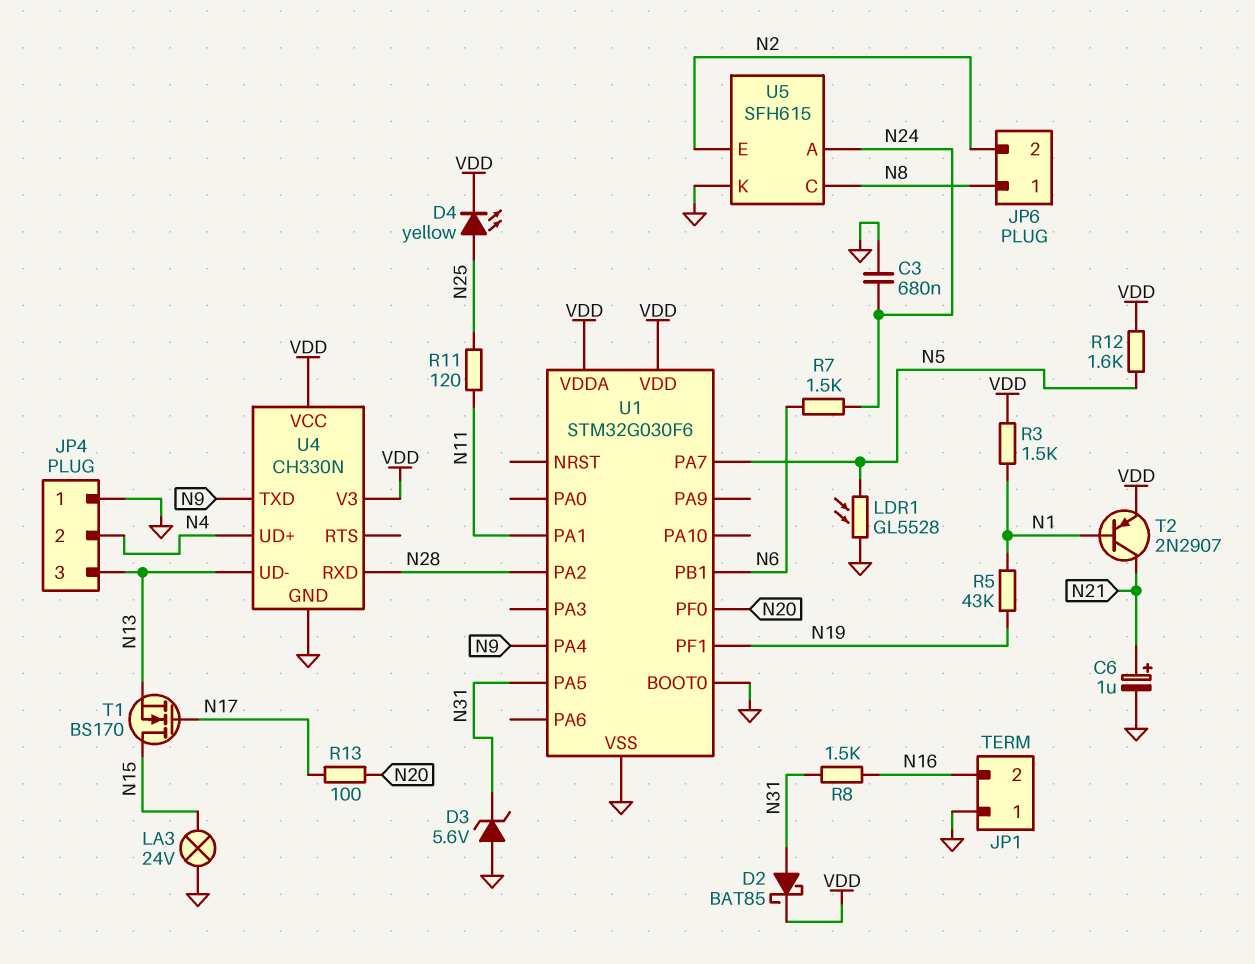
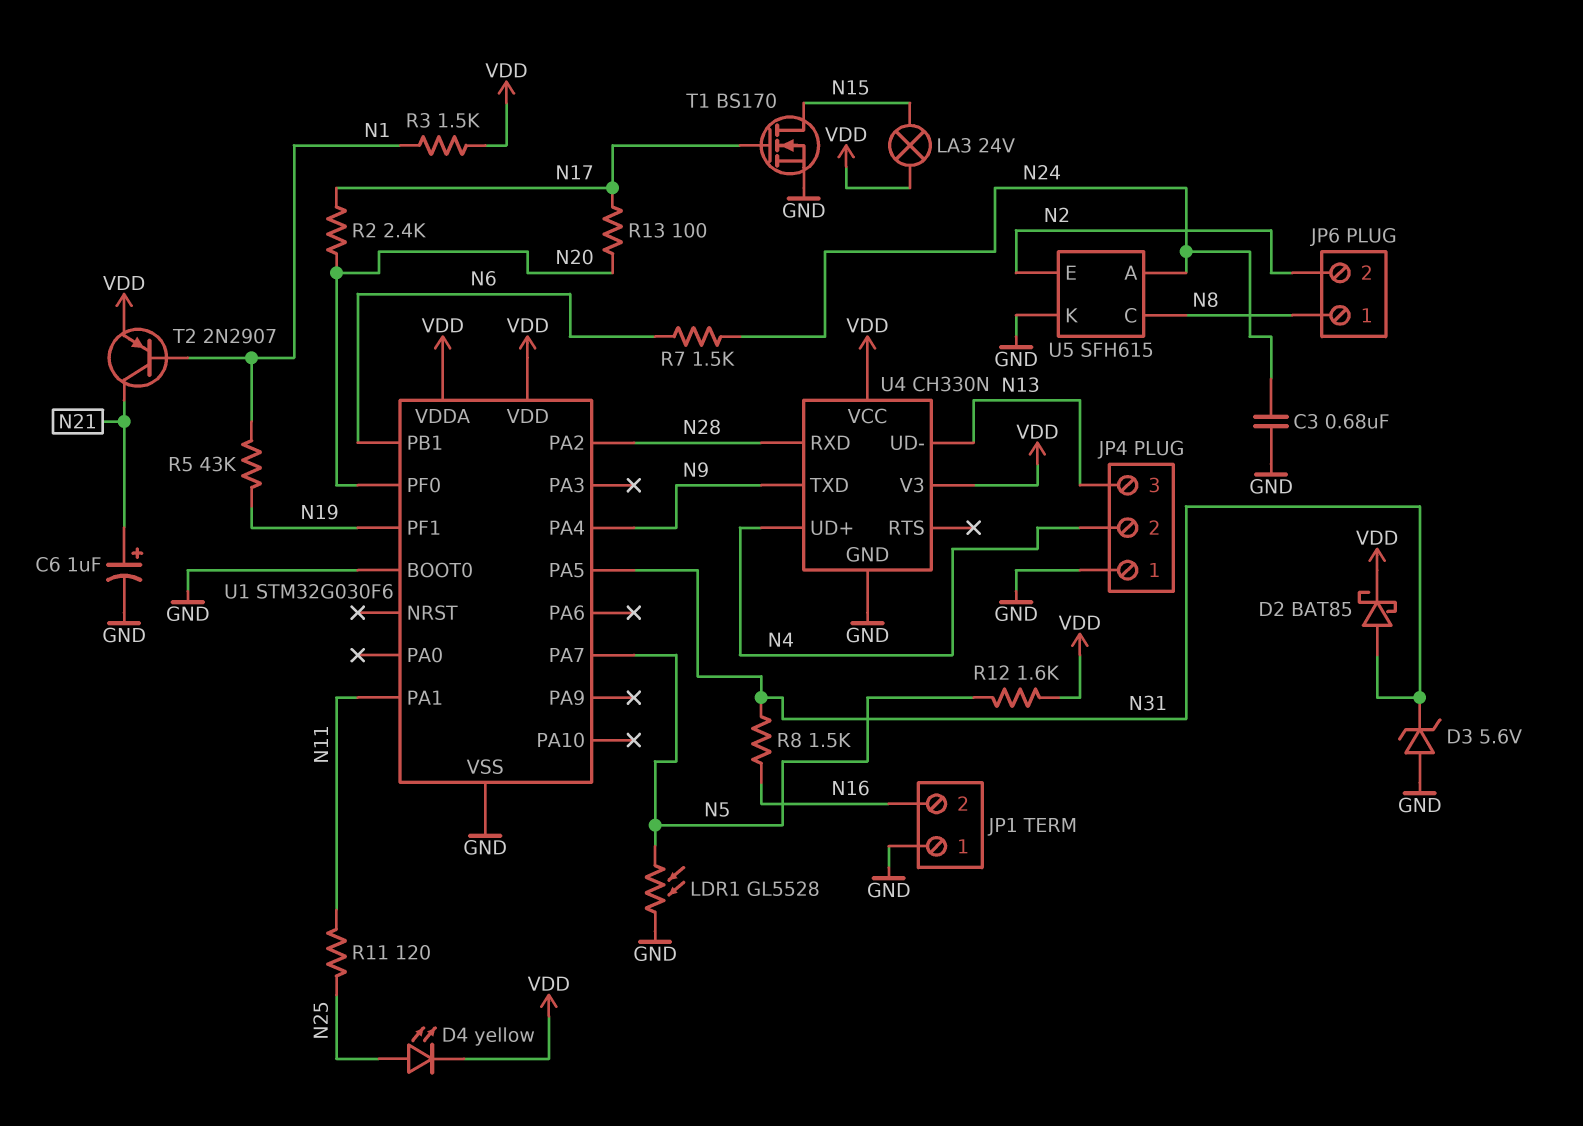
LA3: lamp 24V (GND, N15) -> lamp 24V (N15, VDD)
R2: none -> 2.4k (N17, N20)
T1: NMOS BS170 (G N17, D N15, S N13) -> NMOS BS170 (G N17, D N15, S GND)

